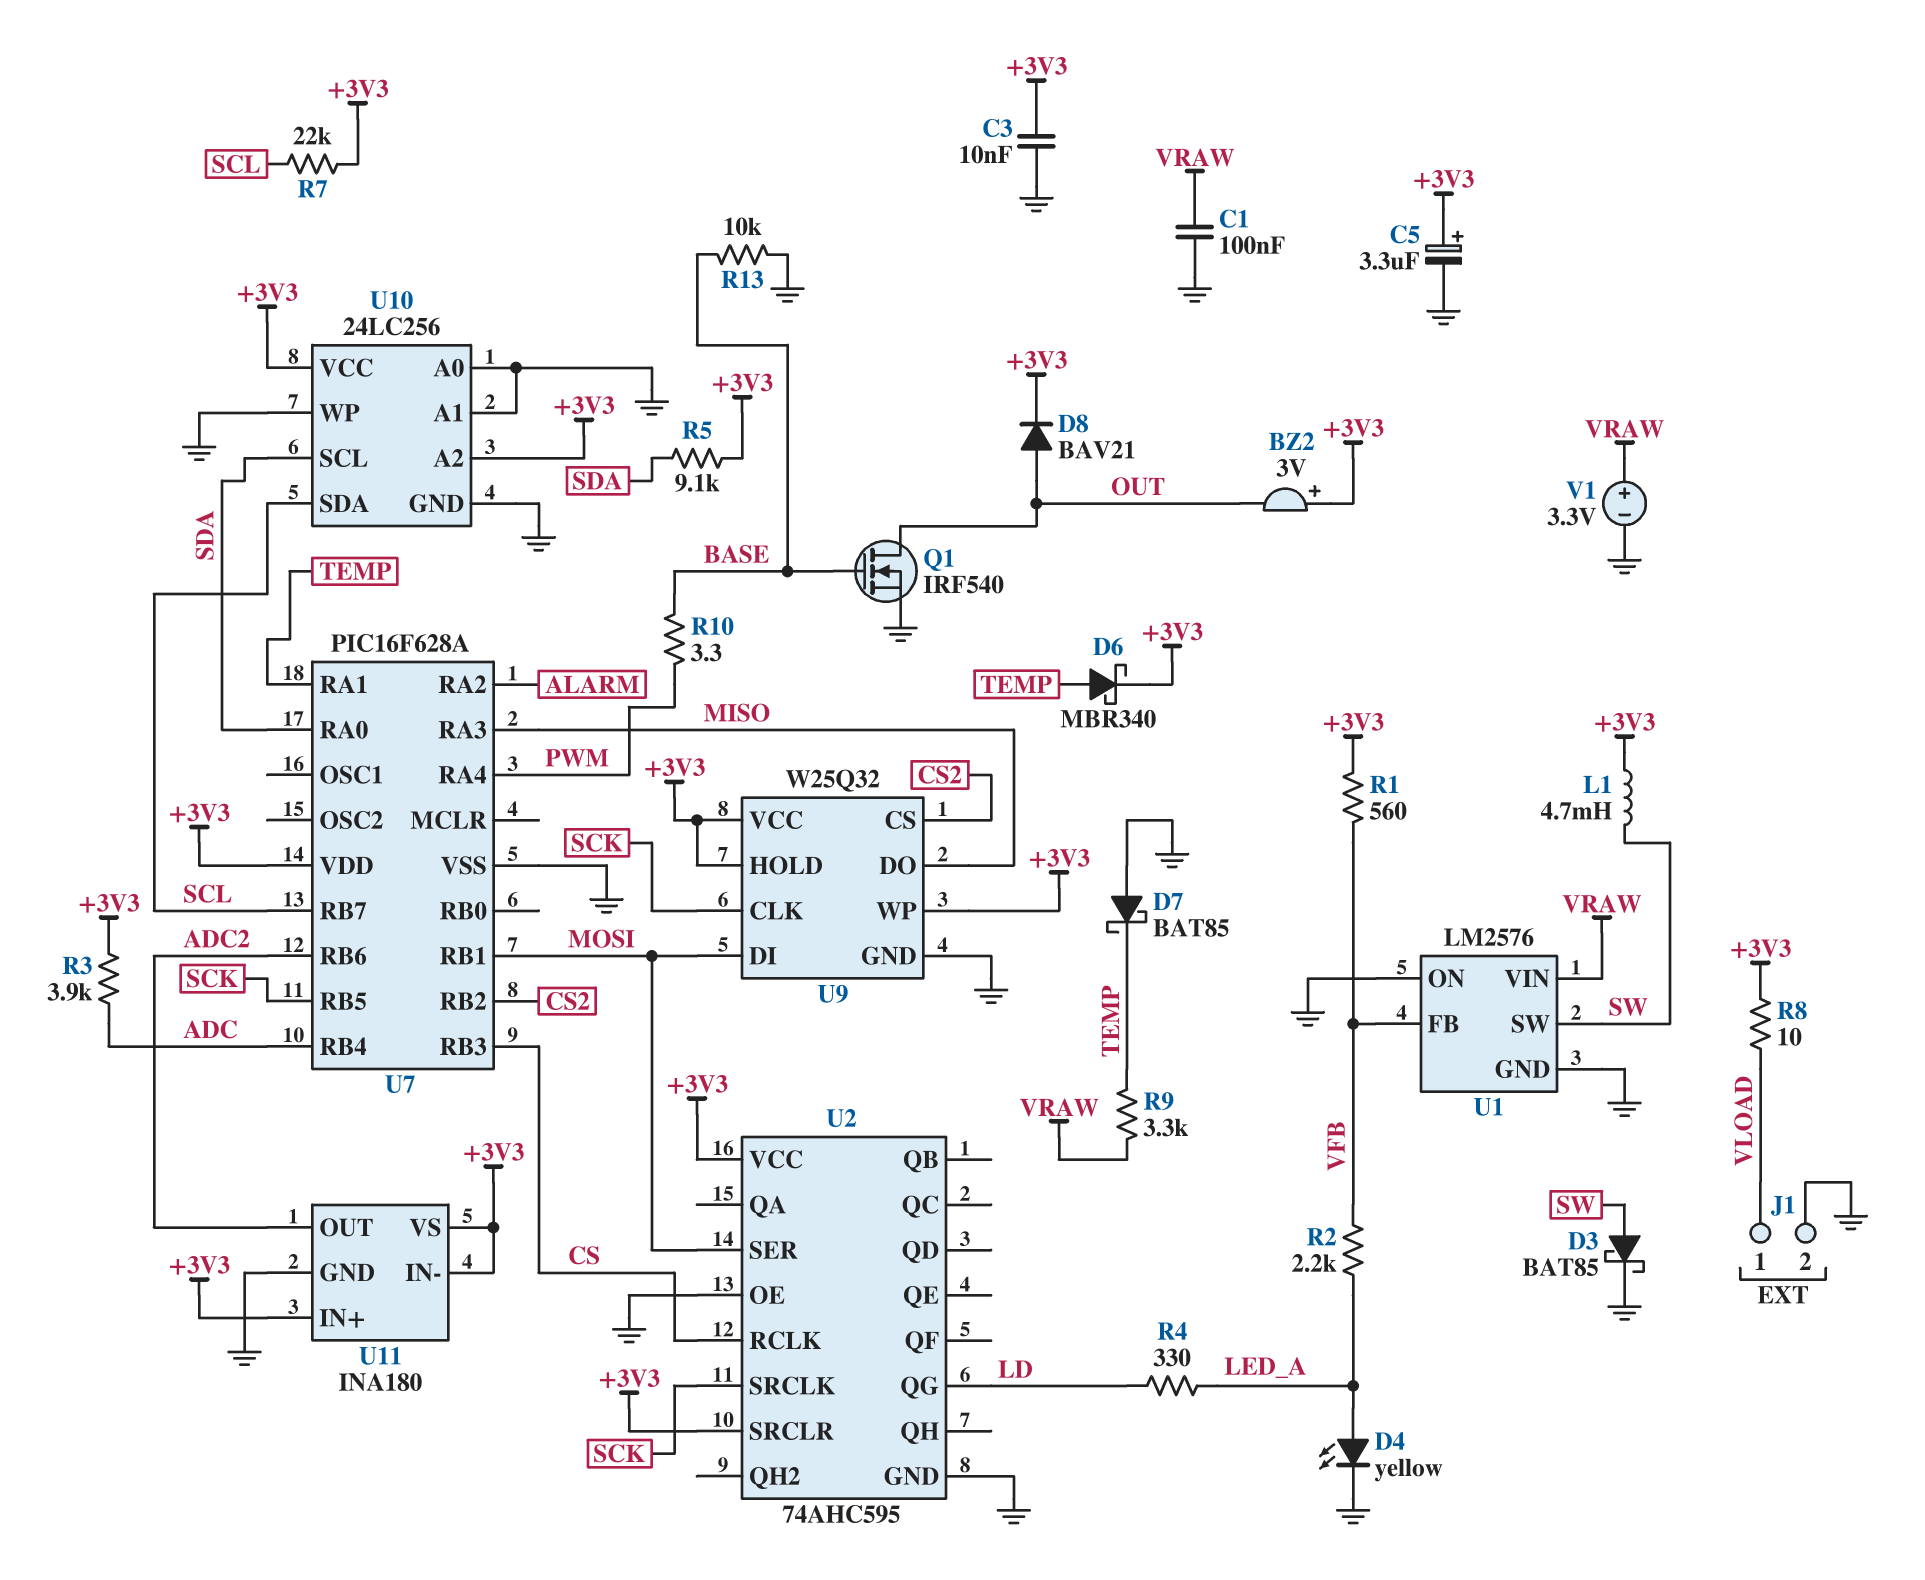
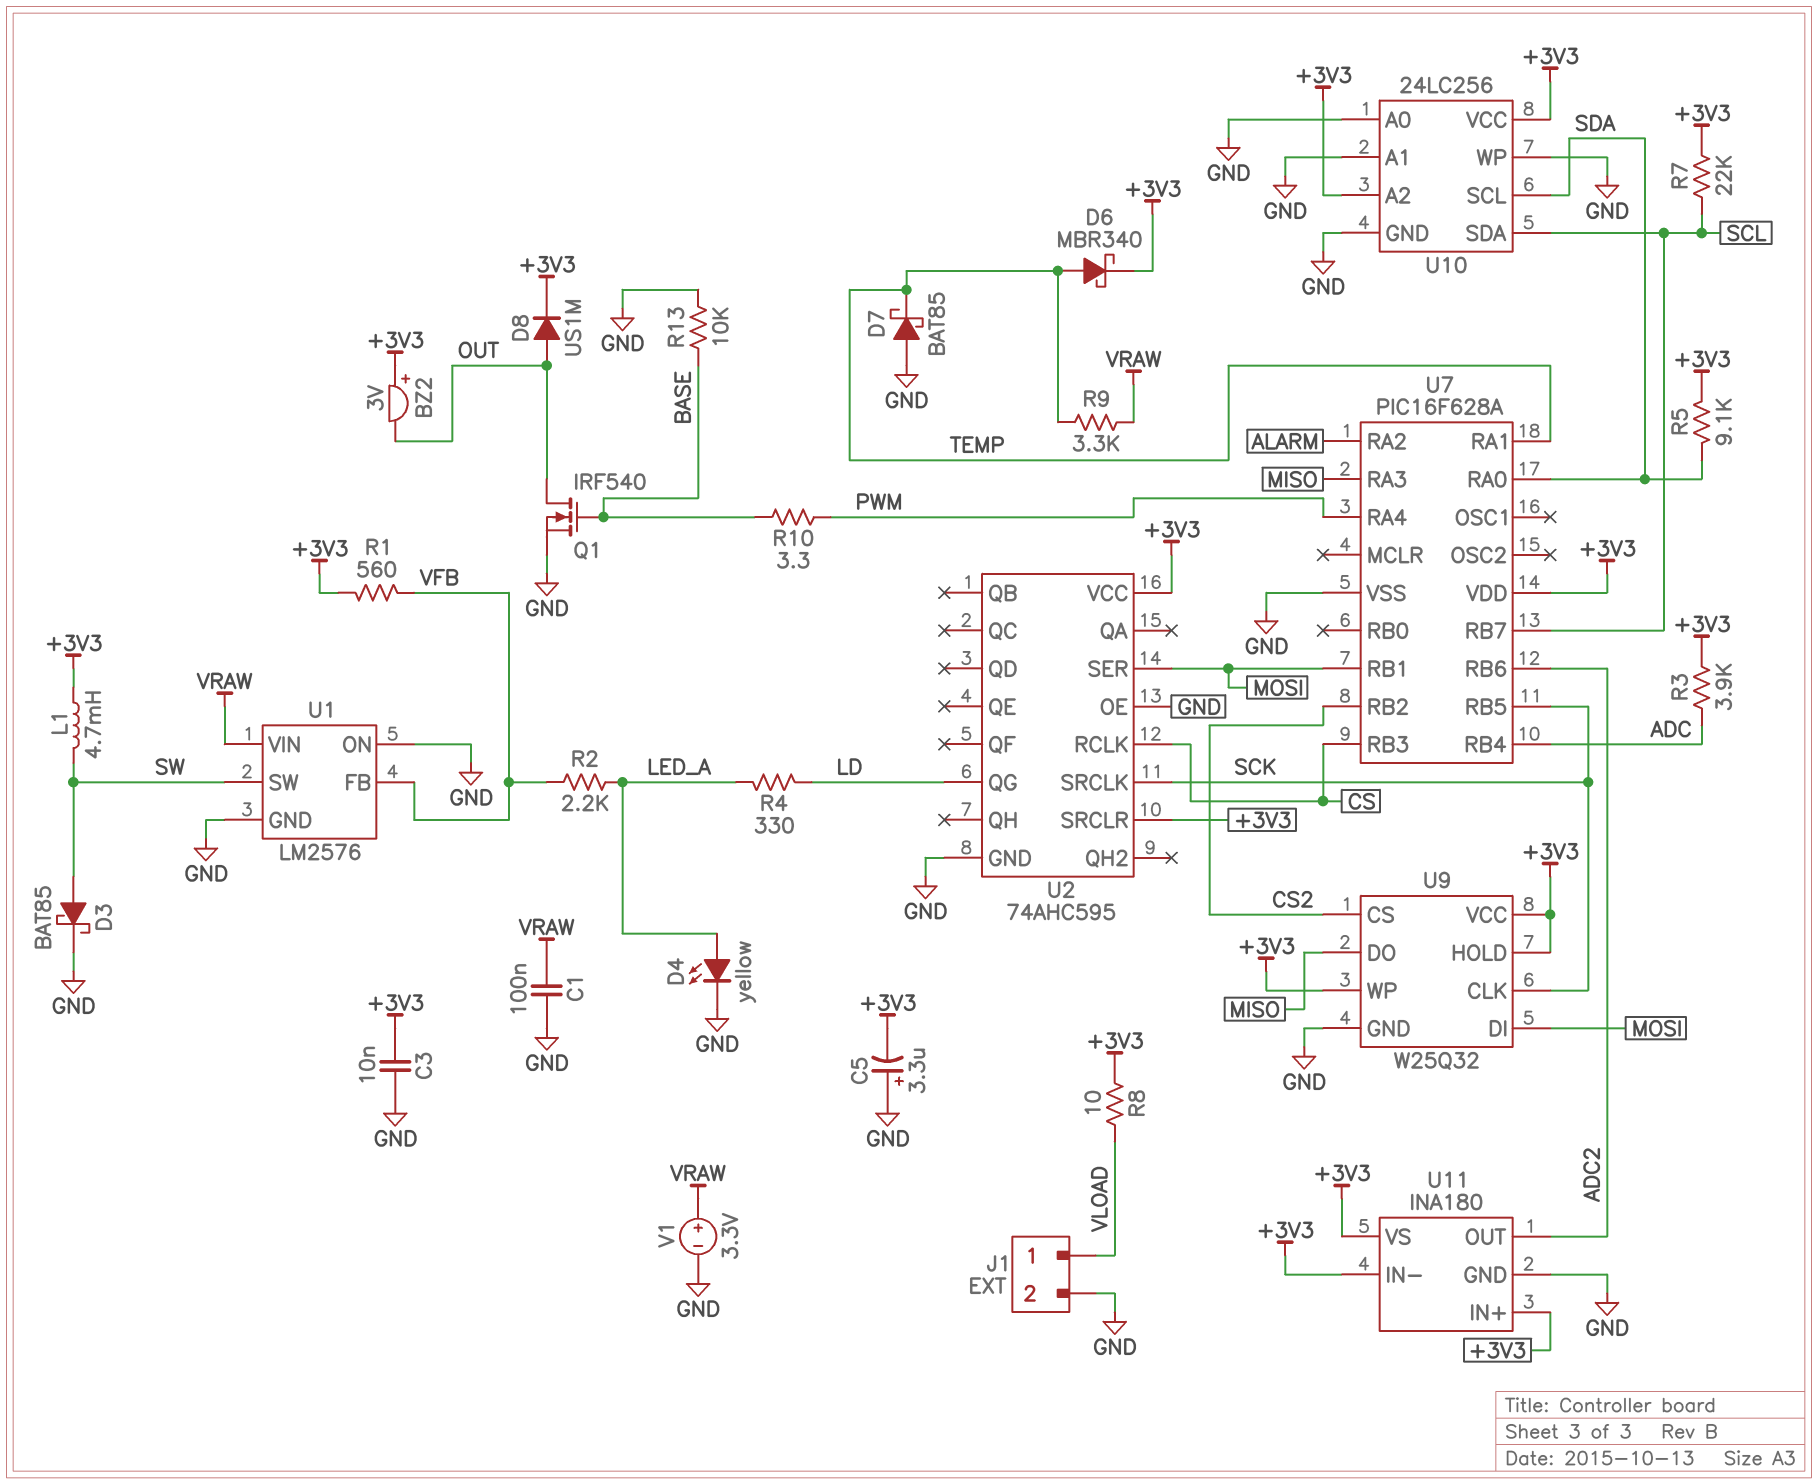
C5: 3.3uF (plus +3V3, minus GND) -> 3.3uF (plus GND, minus +3V3)
D8: diode BAV21 (A OUT, K +3V3) -> diode US1M (A OUT, K +3V3)

